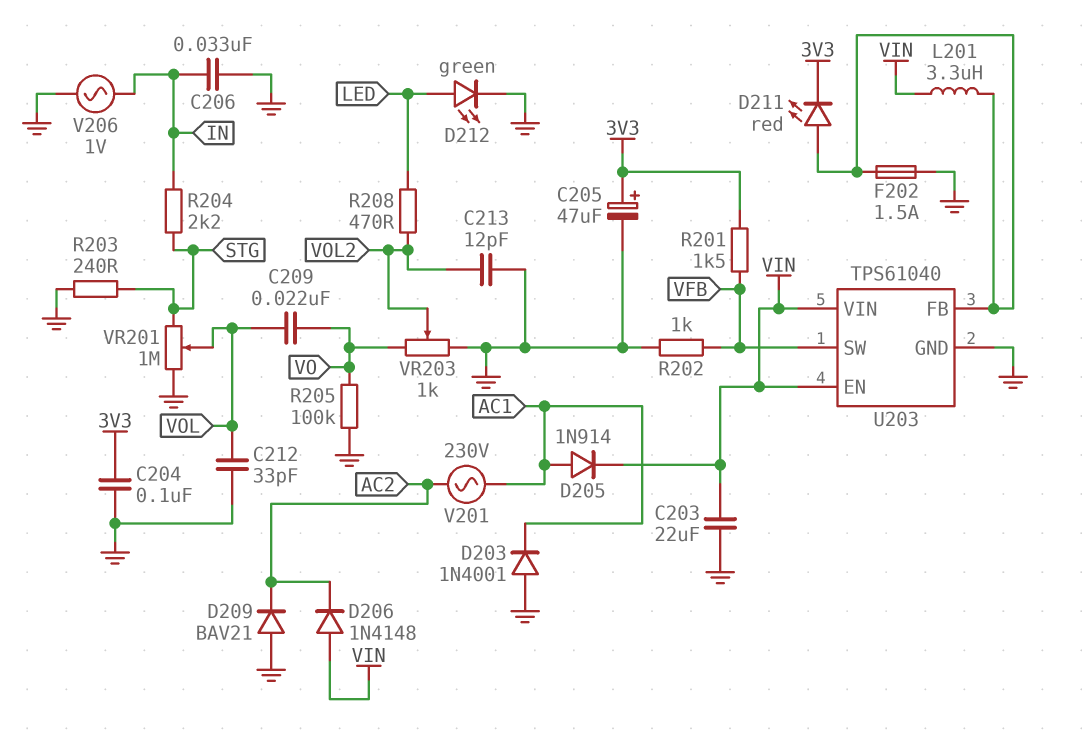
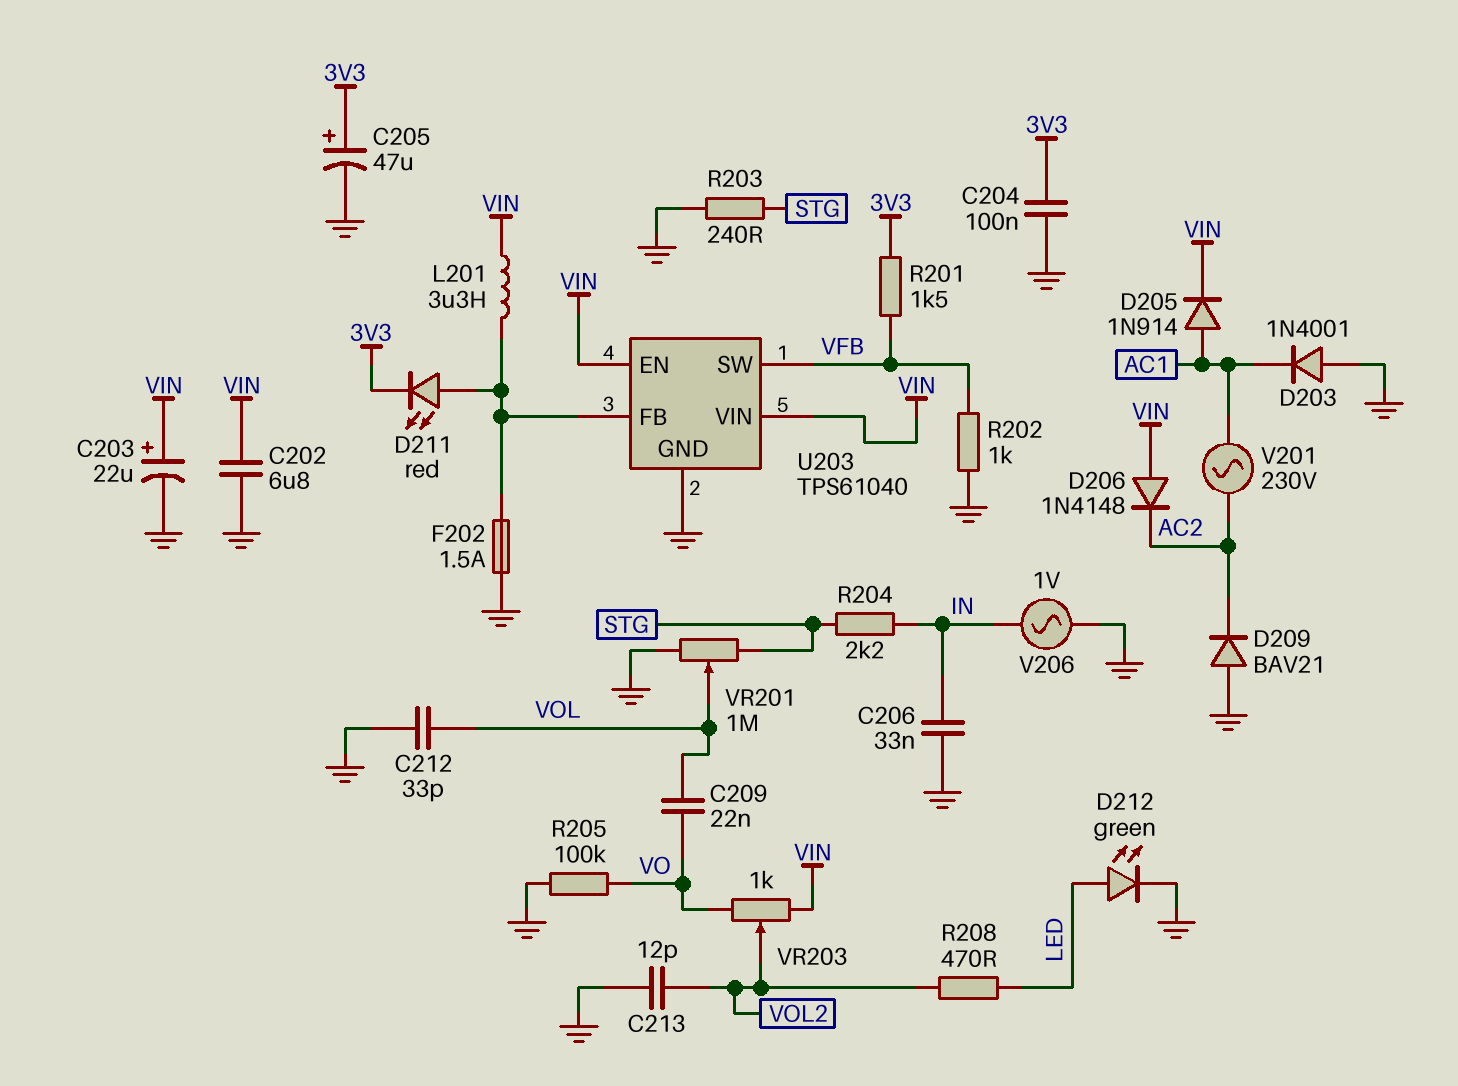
C202: none -> 6.8uF (GND, VIN)
C203: 22uF (GND, VIN) -> 22uF (plus VIN, minus GND)
VR203: 1k (GND, VO, wiper VOL2) -> 1k (VIN, VO, wiper VOL2)

